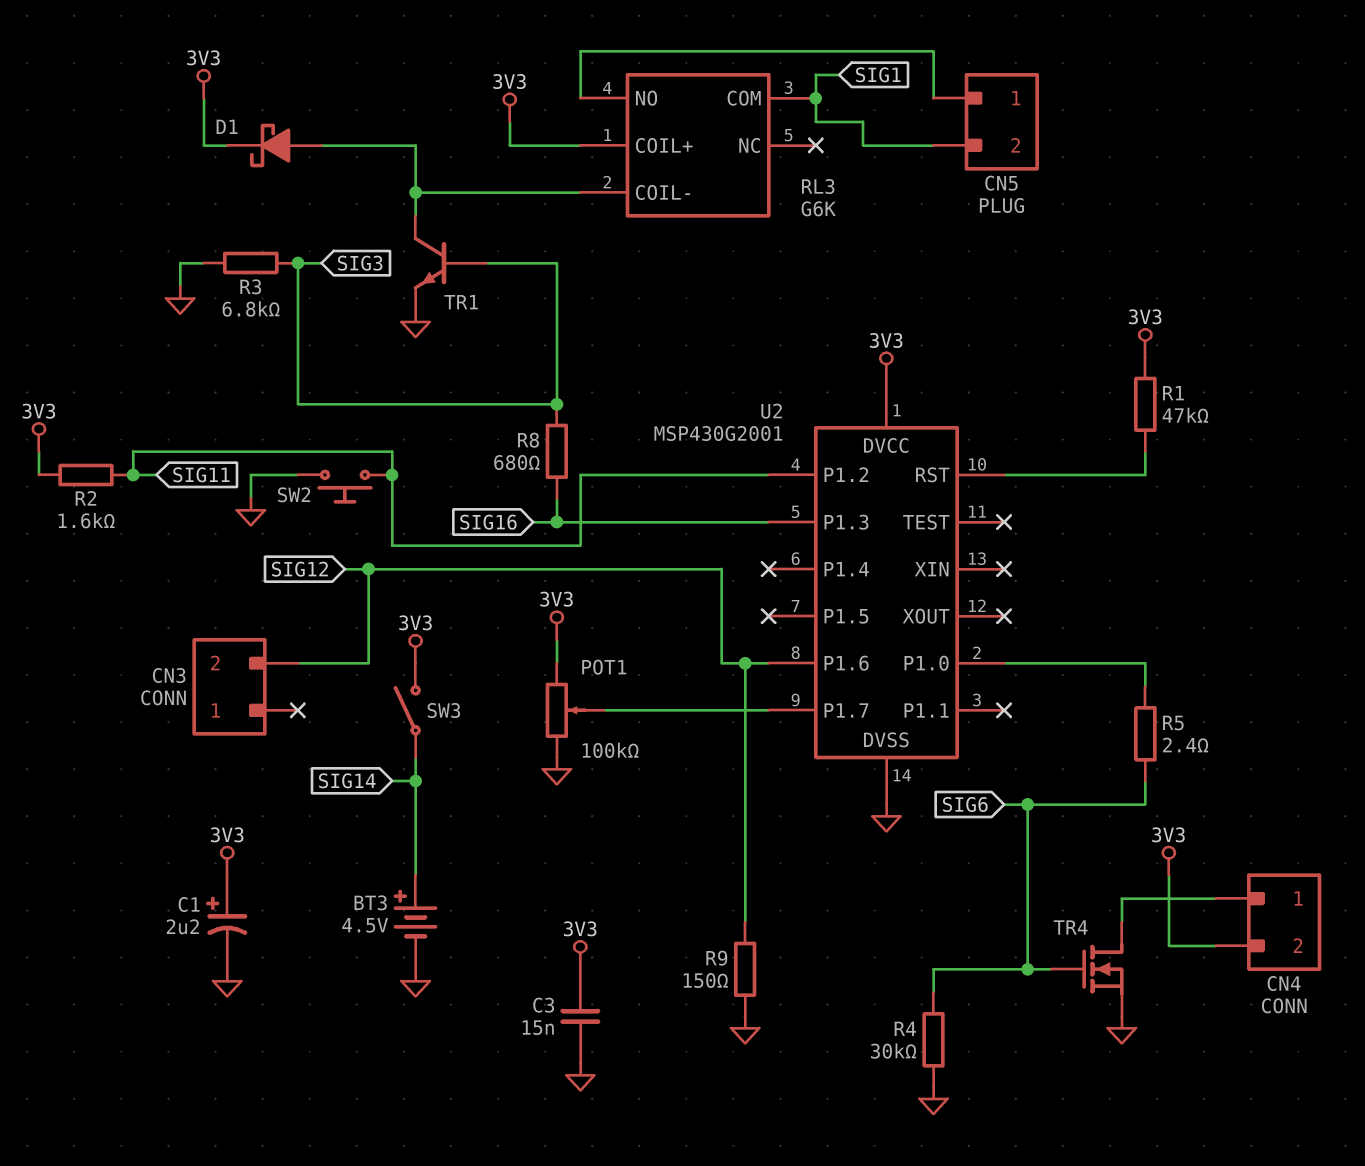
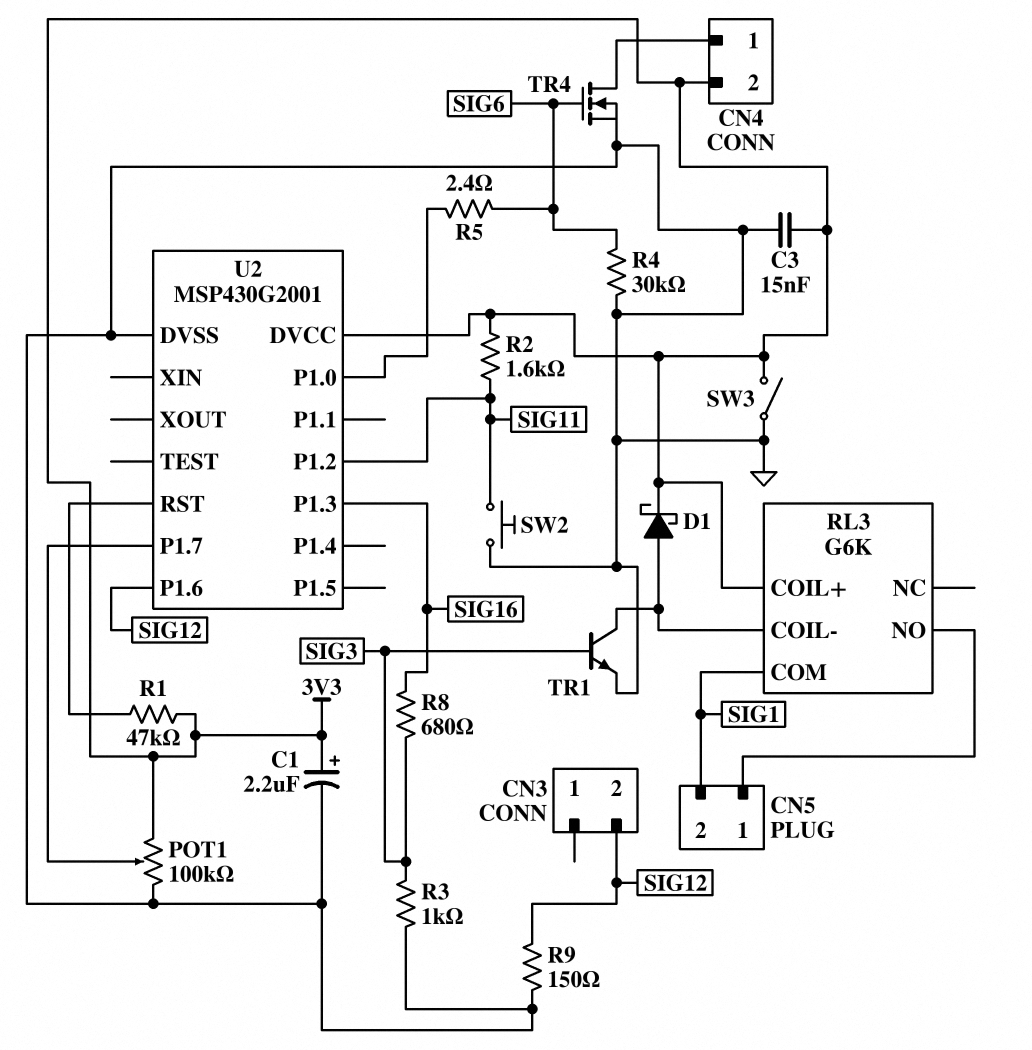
BT3: 4.5V (plus SIG14, minus GND) -> none
R3: 6.8k (GND, SIG3) -> 1k (GND, SIG3)
SW3: switch (3V3, SIG14) -> switch (3V3, GND)

